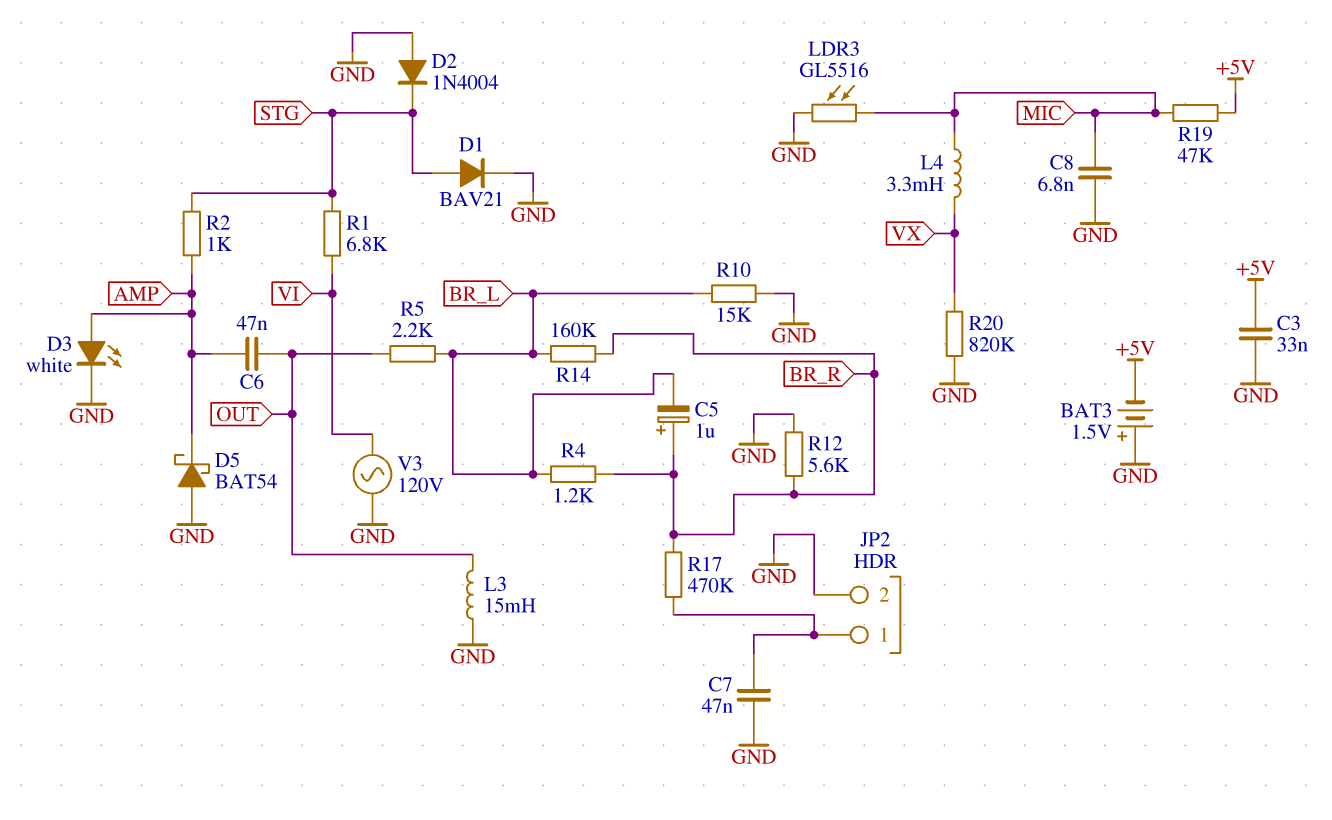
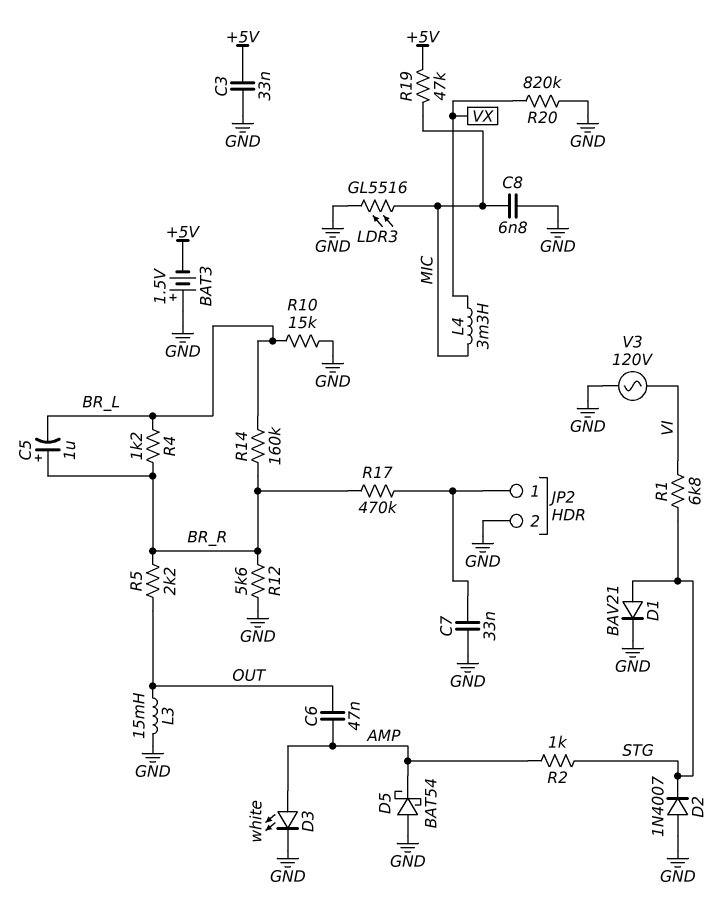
C7: 47nF (GND, JP2/1) -> 33nF (GND, JP2/1)
D2: diode 1N4004 (A GND, K STG) -> diode 1N4007 (A GND, K STG)
R5: 2.2k (BR_L, OUT) -> 2.2k (BR_R, OUT)

